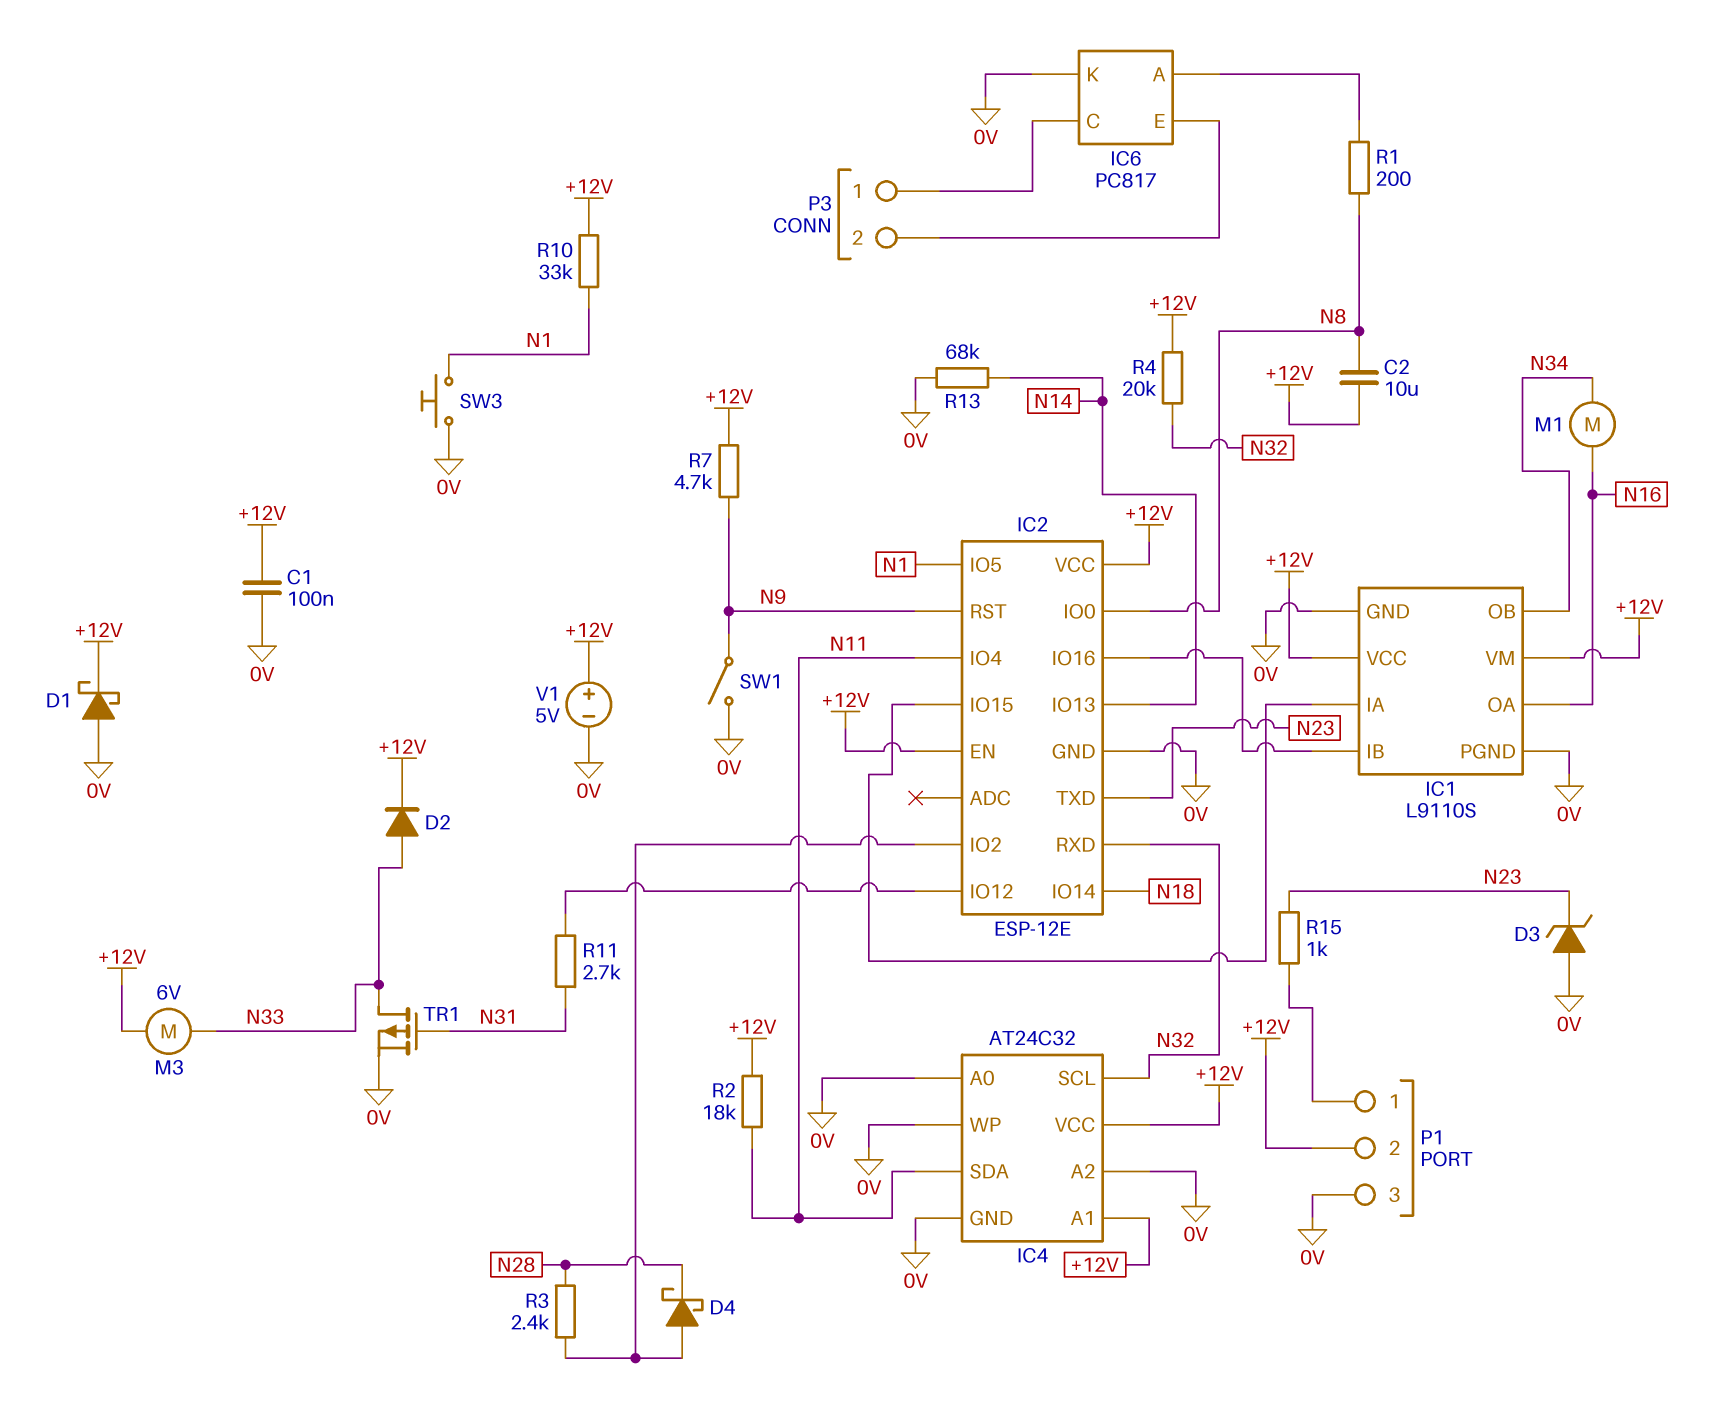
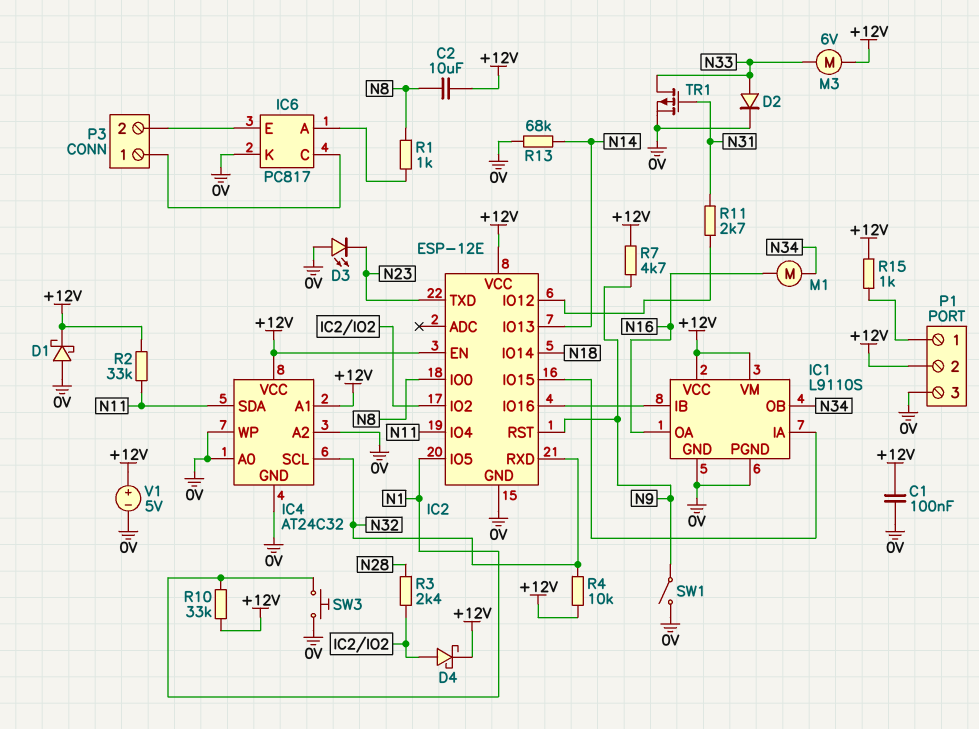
D2: diode (A N33, K +12V) -> diode (A N33, K 0V)
D3: zener (A 0V, K N23) -> LED (A 0V, K N23)
D4: schottky (A IC2/IO2, K N28) -> schottky (A IC2/IO2, K +12V)
R1: 200 (IC6/A, N8) -> 1k (IC6/A, N8)
R2: 18k (+12V, N11) -> 33k (+12V, N11)
R4: 20k (+12V, N32) -> 10k (+12V, N32)
R15: 1k (N23, P1/1) -> 1k (+12V, P1/1)

